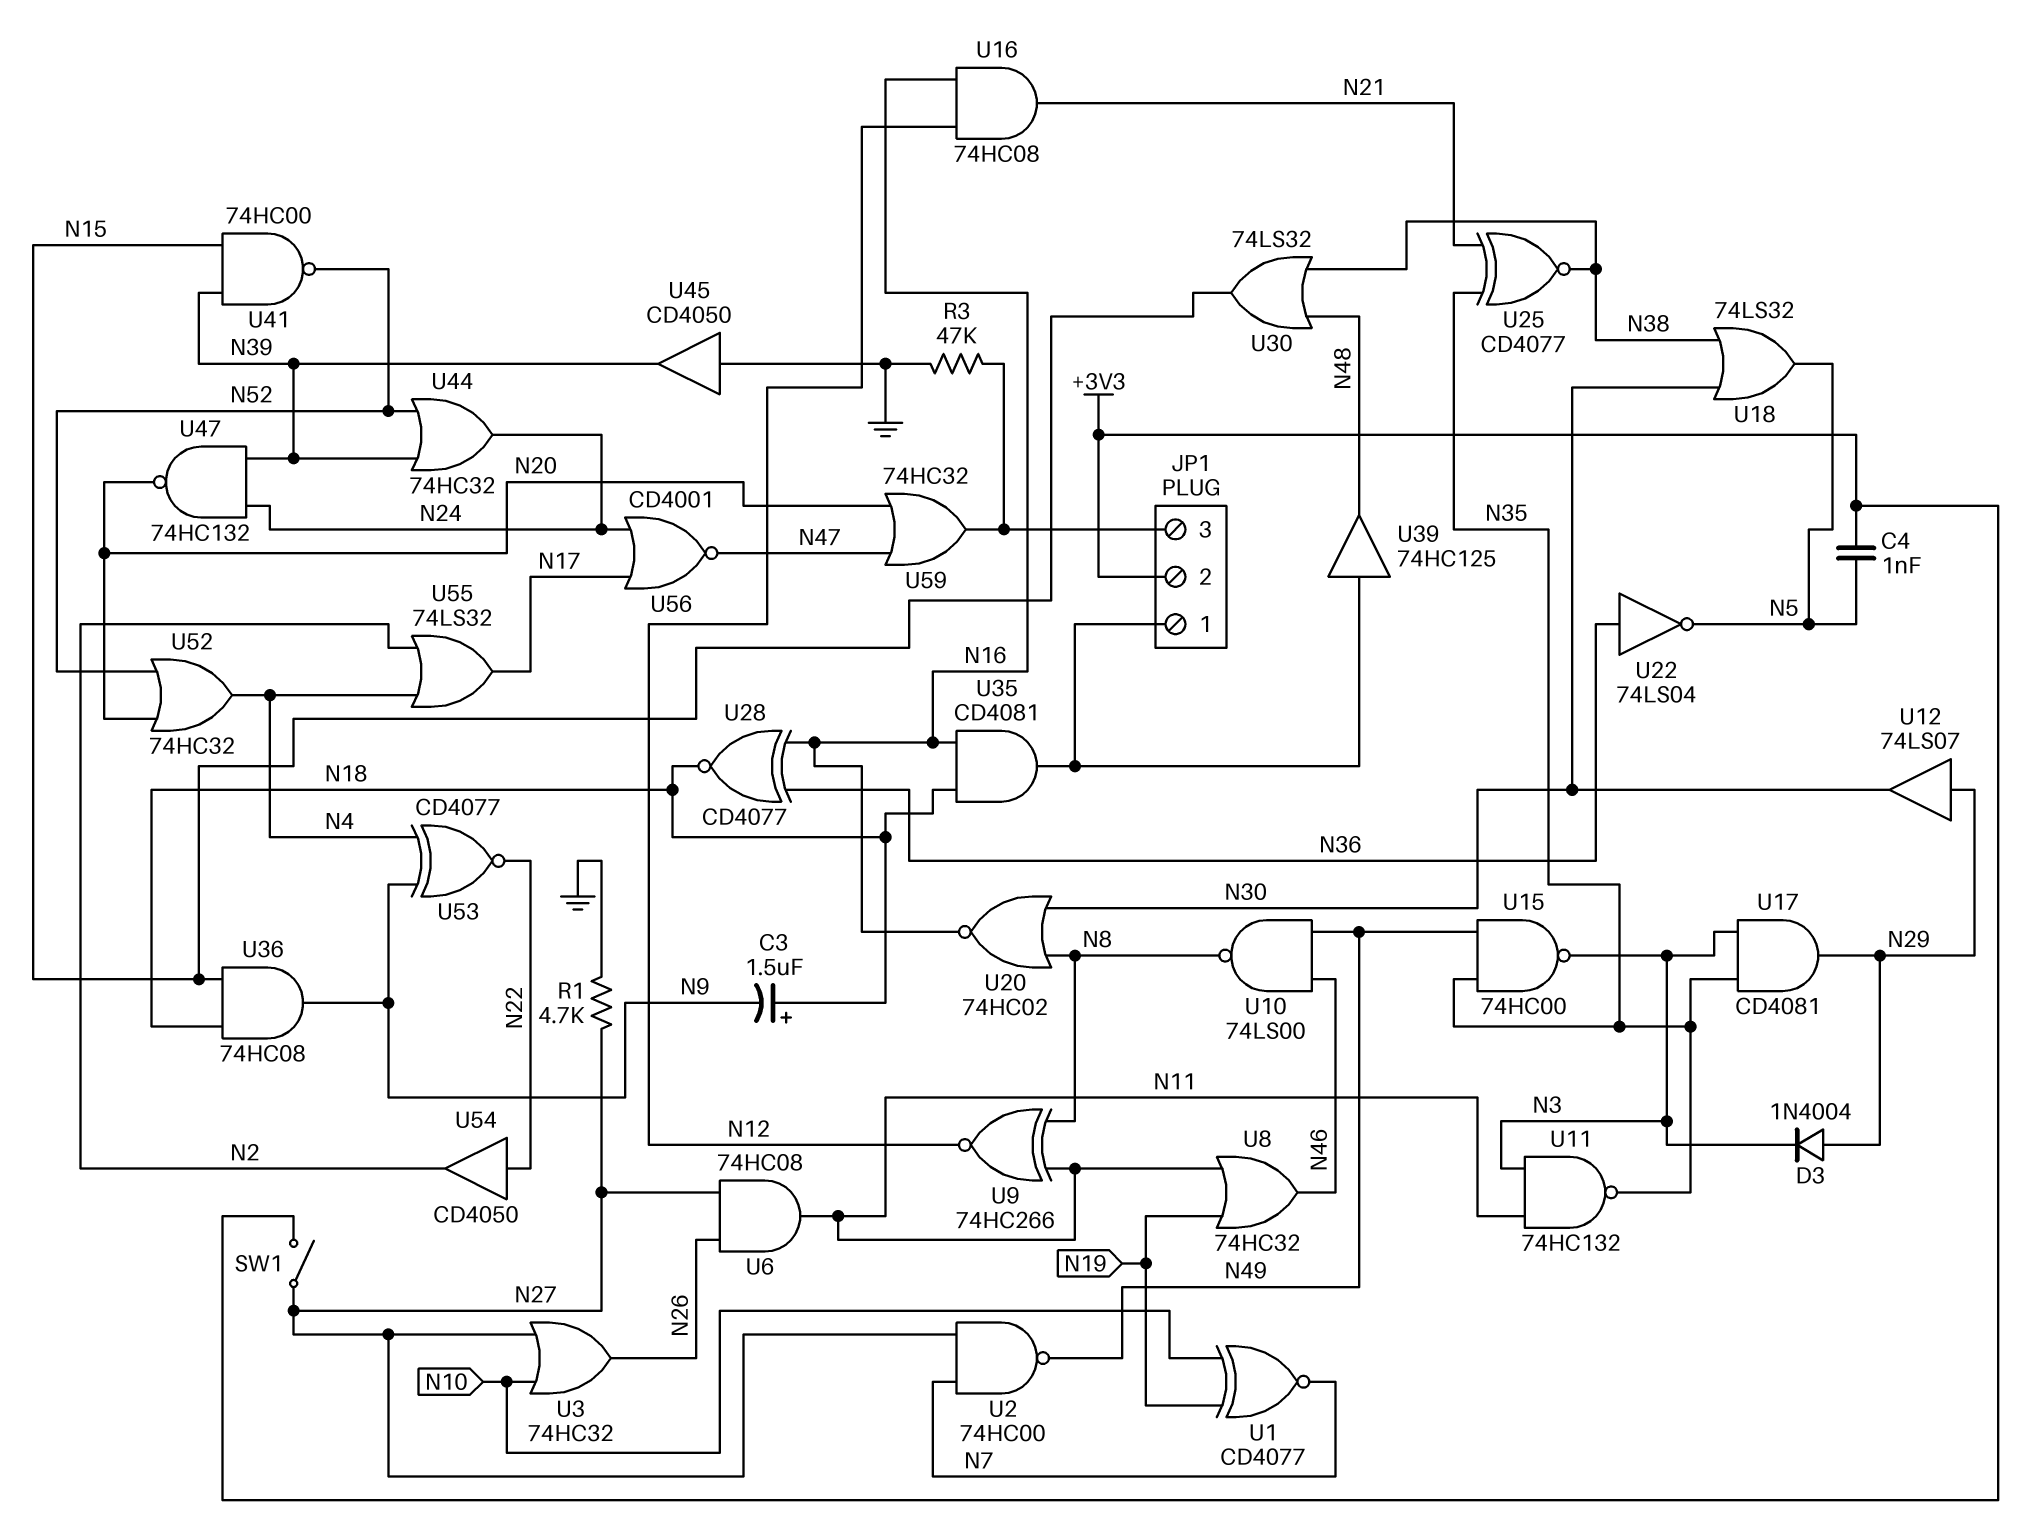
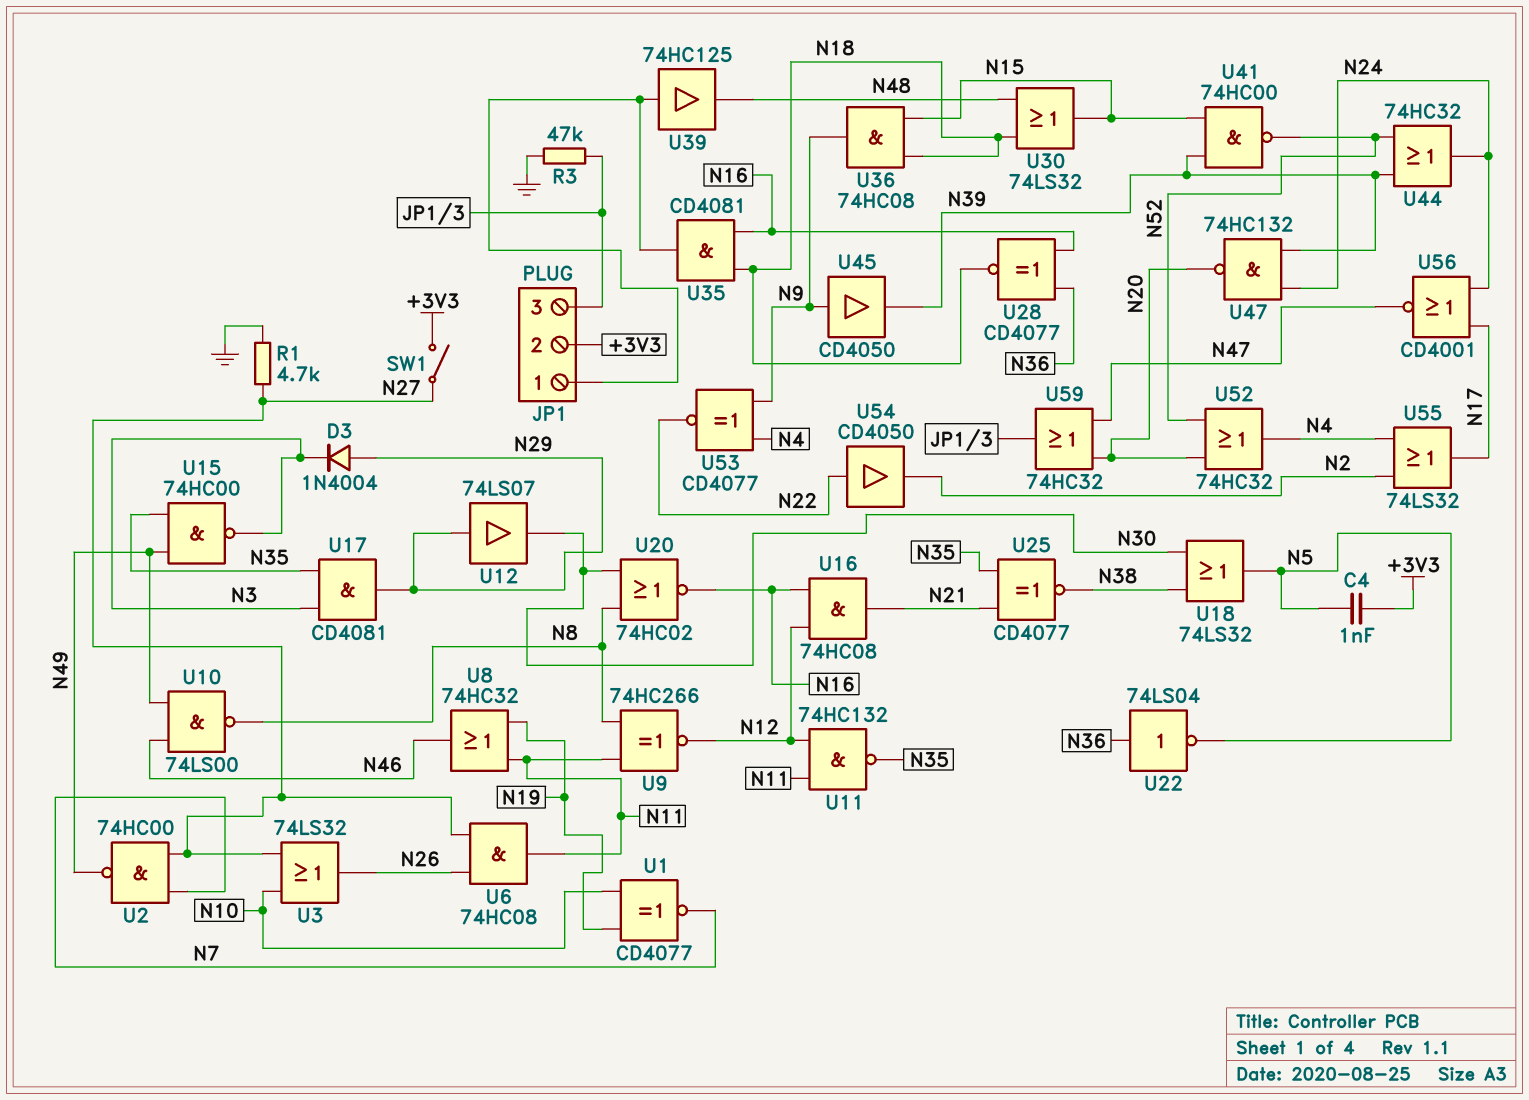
C3: 1.5uF (plus N18, minus N9) -> none
U3: OR 74HC32 (in N10, in N27, out N26) -> OR 74LS32 (in N10, in N27, out N26)
U11: NAND 74HC132 (in N3, in N11, out N35) -> NAND 74HC132 (in N11, in N12, out N35)
U30: OR 74LS32 (in N38, in N48, out N15) -> OR 74LS32 (in N18, in N48, out N15)
U45: buffer CD4050 (in GND, out N39) -> buffer CD4050 (in N9, out N39)

